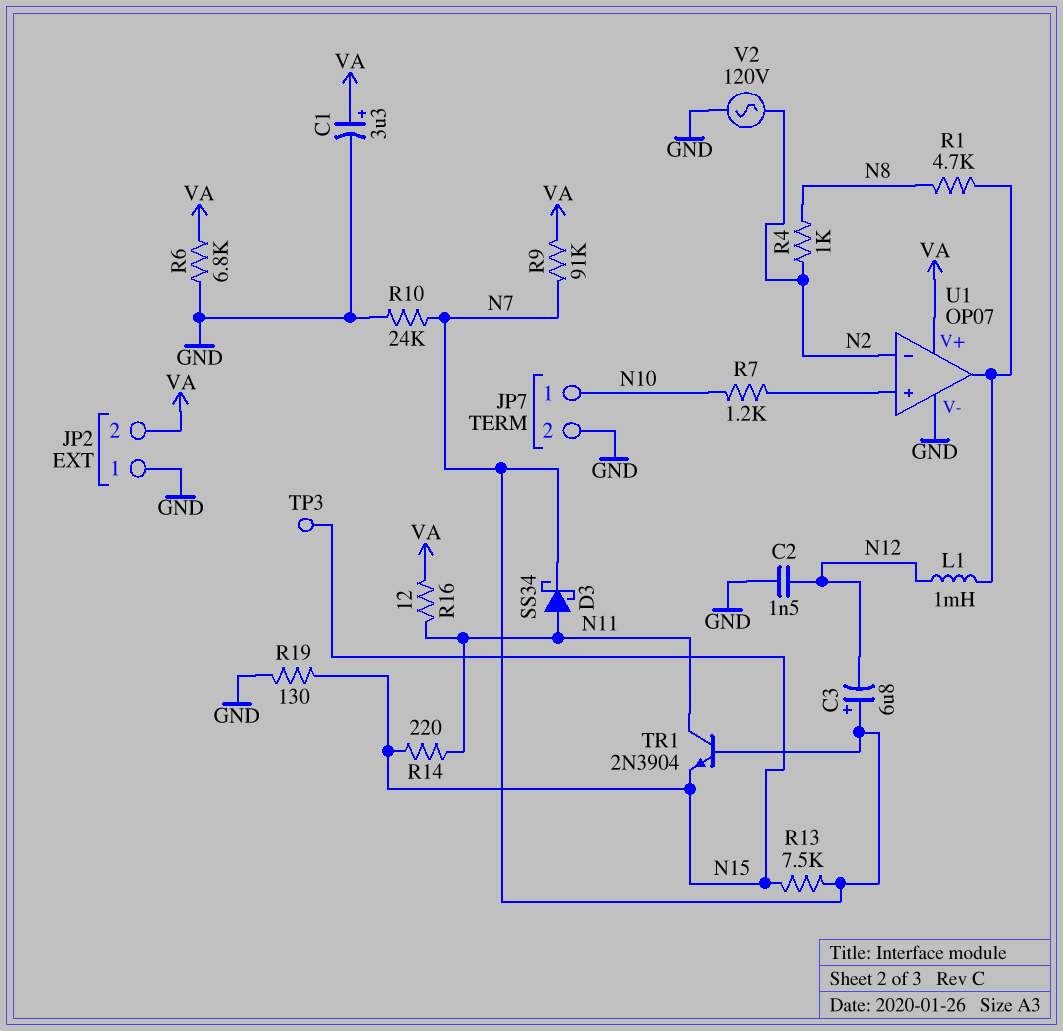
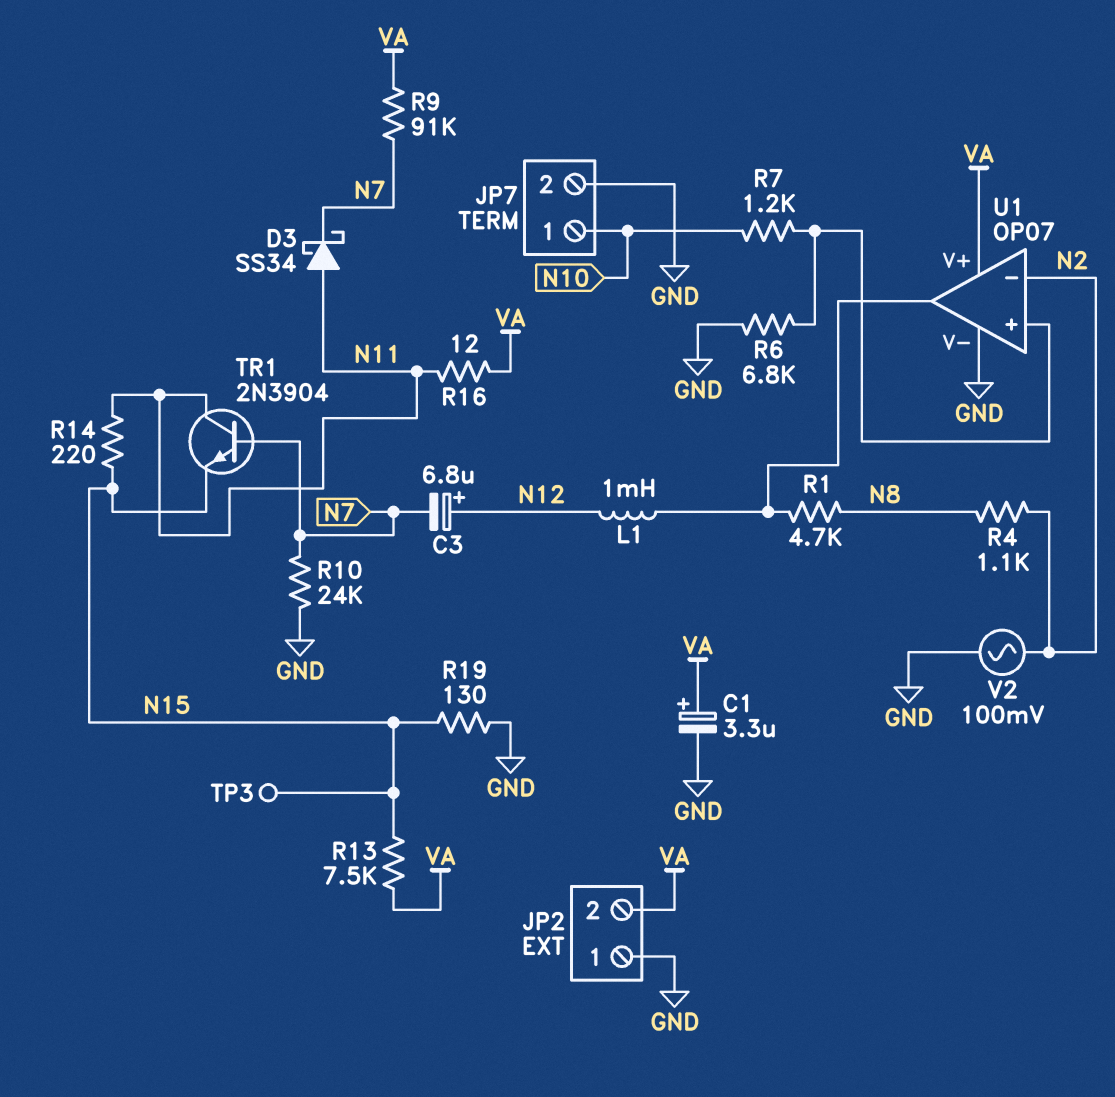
C2: 1.5nF (GND, N12) -> none
C3: 6.8uF (plus N7, minus N12) -> 6.8uF (plus N12, minus N7)
R4: 1k (N2, N8) -> 1.1k (N2, N8)
R6: 6.8k (GND, VA) -> 6.8k (GND, U1/in+)
R13: 7.5k (N7, N15) -> 7.5k (N15, VA)
V2: AC 120V (GND, N2) -> AC 100mV (GND, N2)

